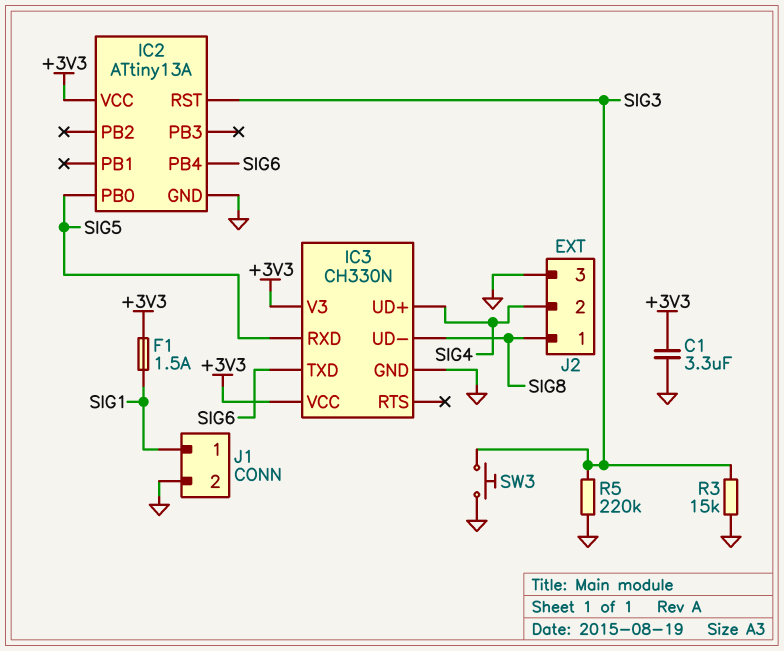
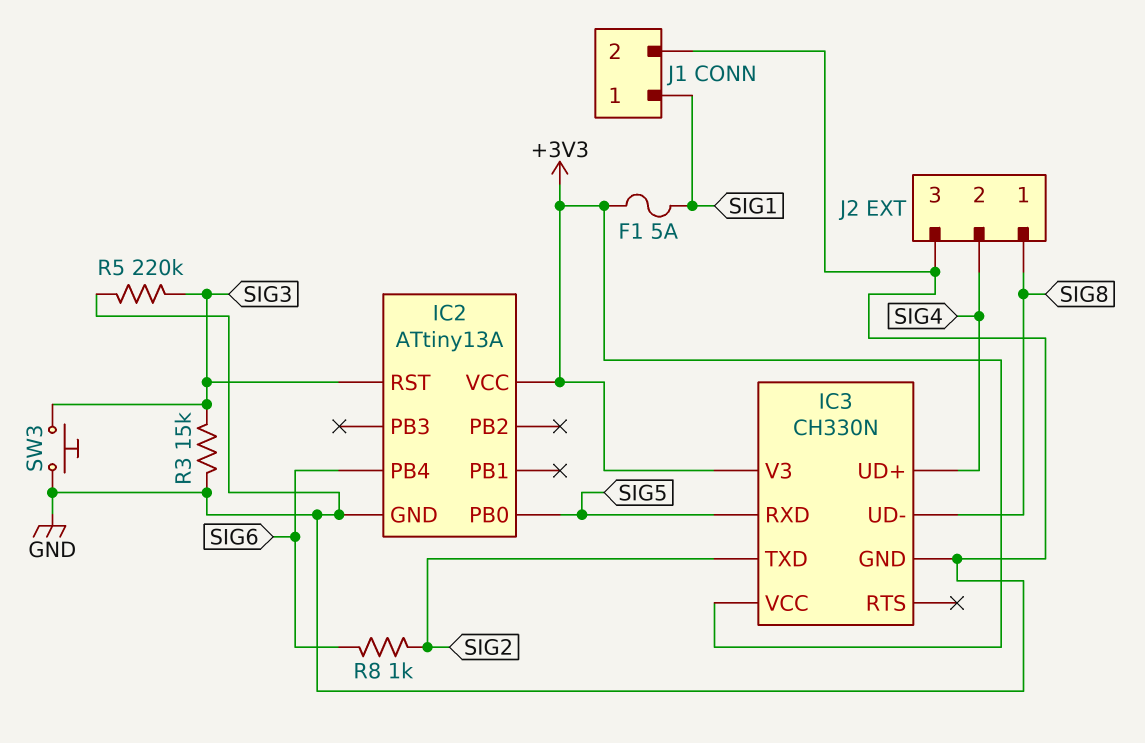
C1: 3.3uF (+3V3, GND) -> none
F1: 1.5A (+3V3, SIG1) -> 5A (+3V3, SIG1)
IC3 pin TXD: SIG6 -> SIG2
R8: none -> 1k (SIG2, SIG6)

